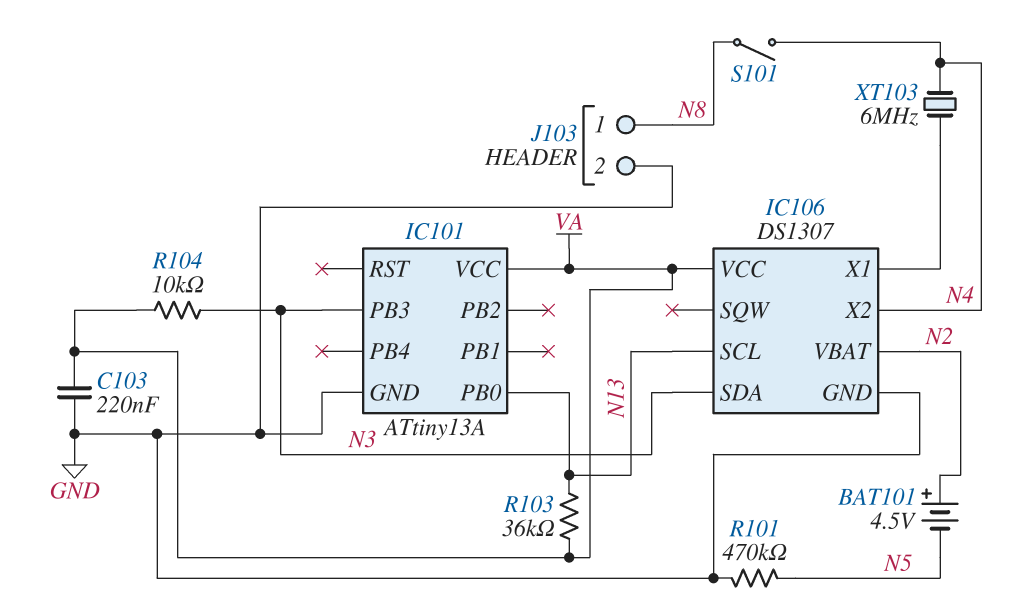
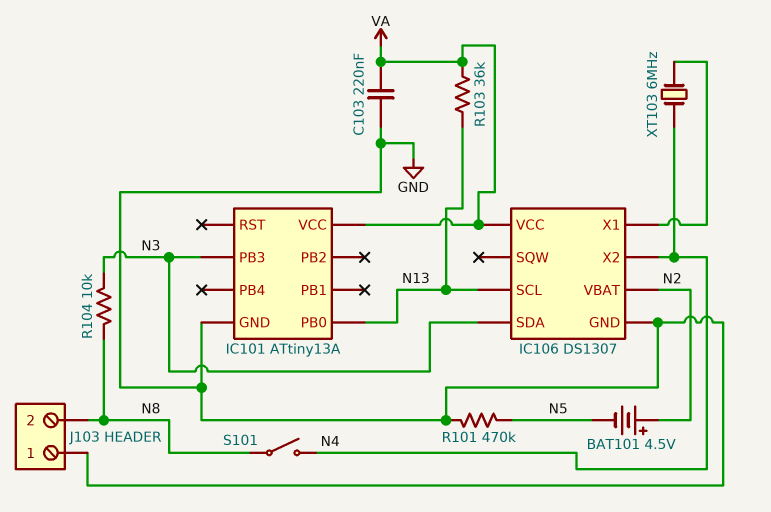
J103 pin 1: N8 -> GND
J103 pin 2: GND -> N8
R104: 10k (N3, VA) -> 10k (N3, N8)

